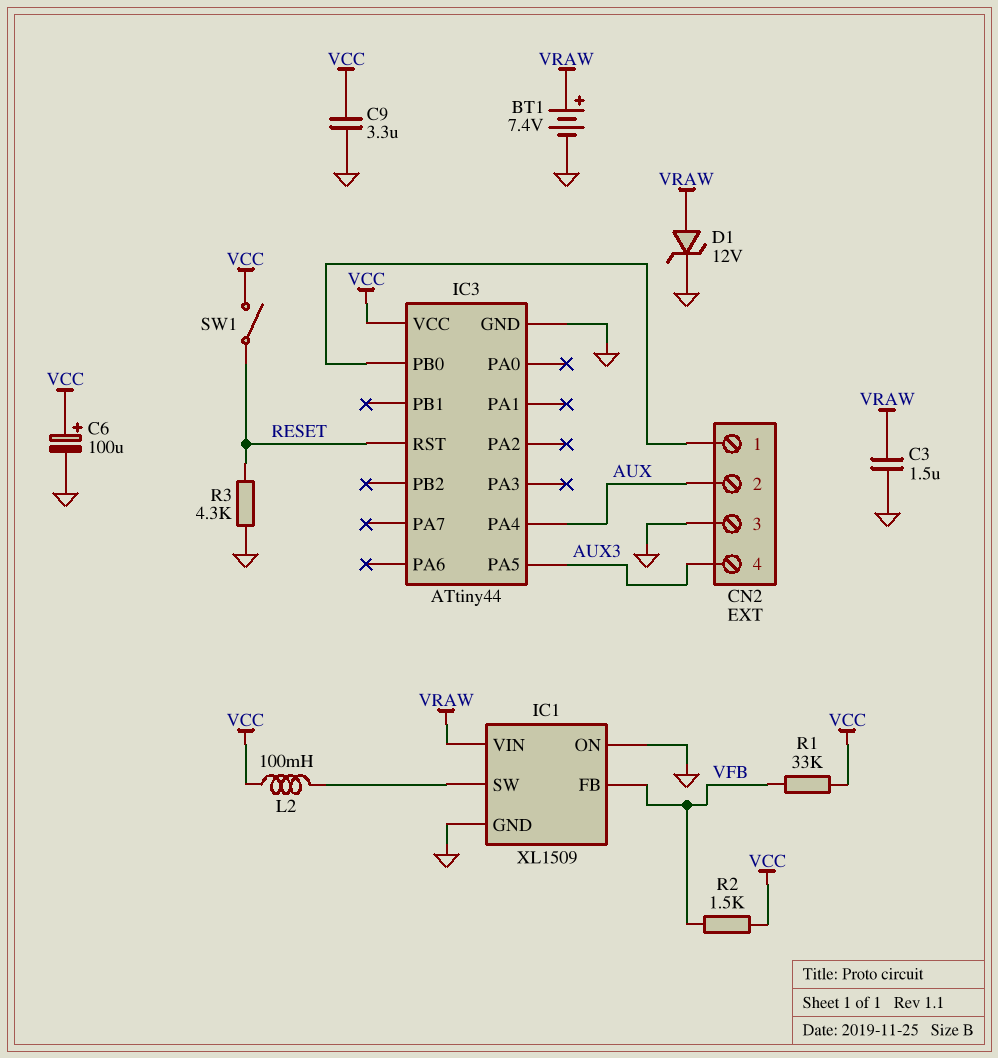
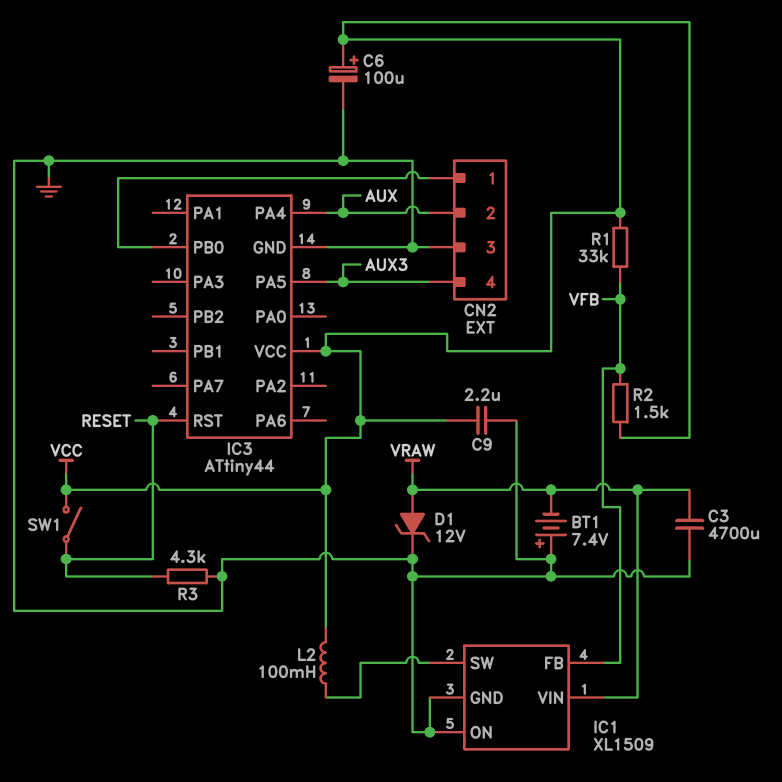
BT1: 7.4V (plus VRAW, minus GND) -> 7.4V (plus GND, minus VRAW)
C3: 1.5uF (GND, VRAW) -> 4700uF (GND, VRAW)
C9: 3.3uF (GND, VCC) -> 2.2uF (GND, VCC)

